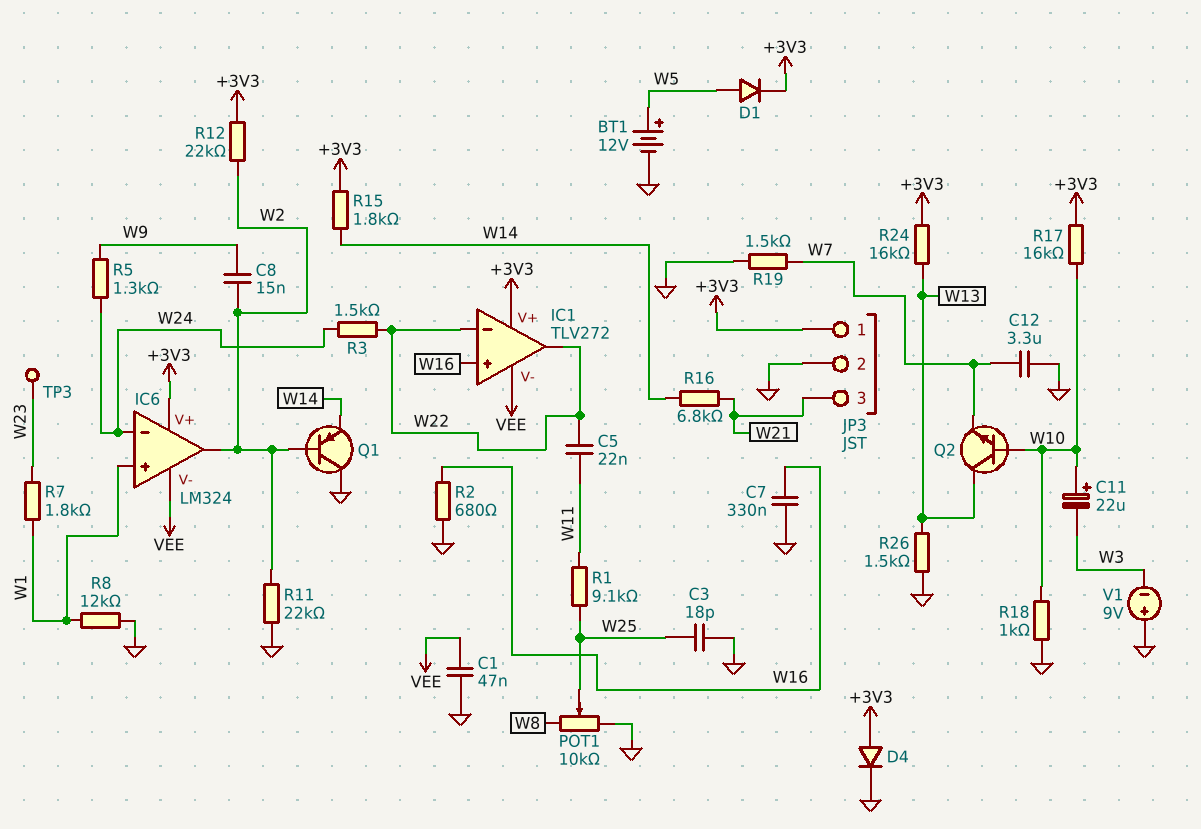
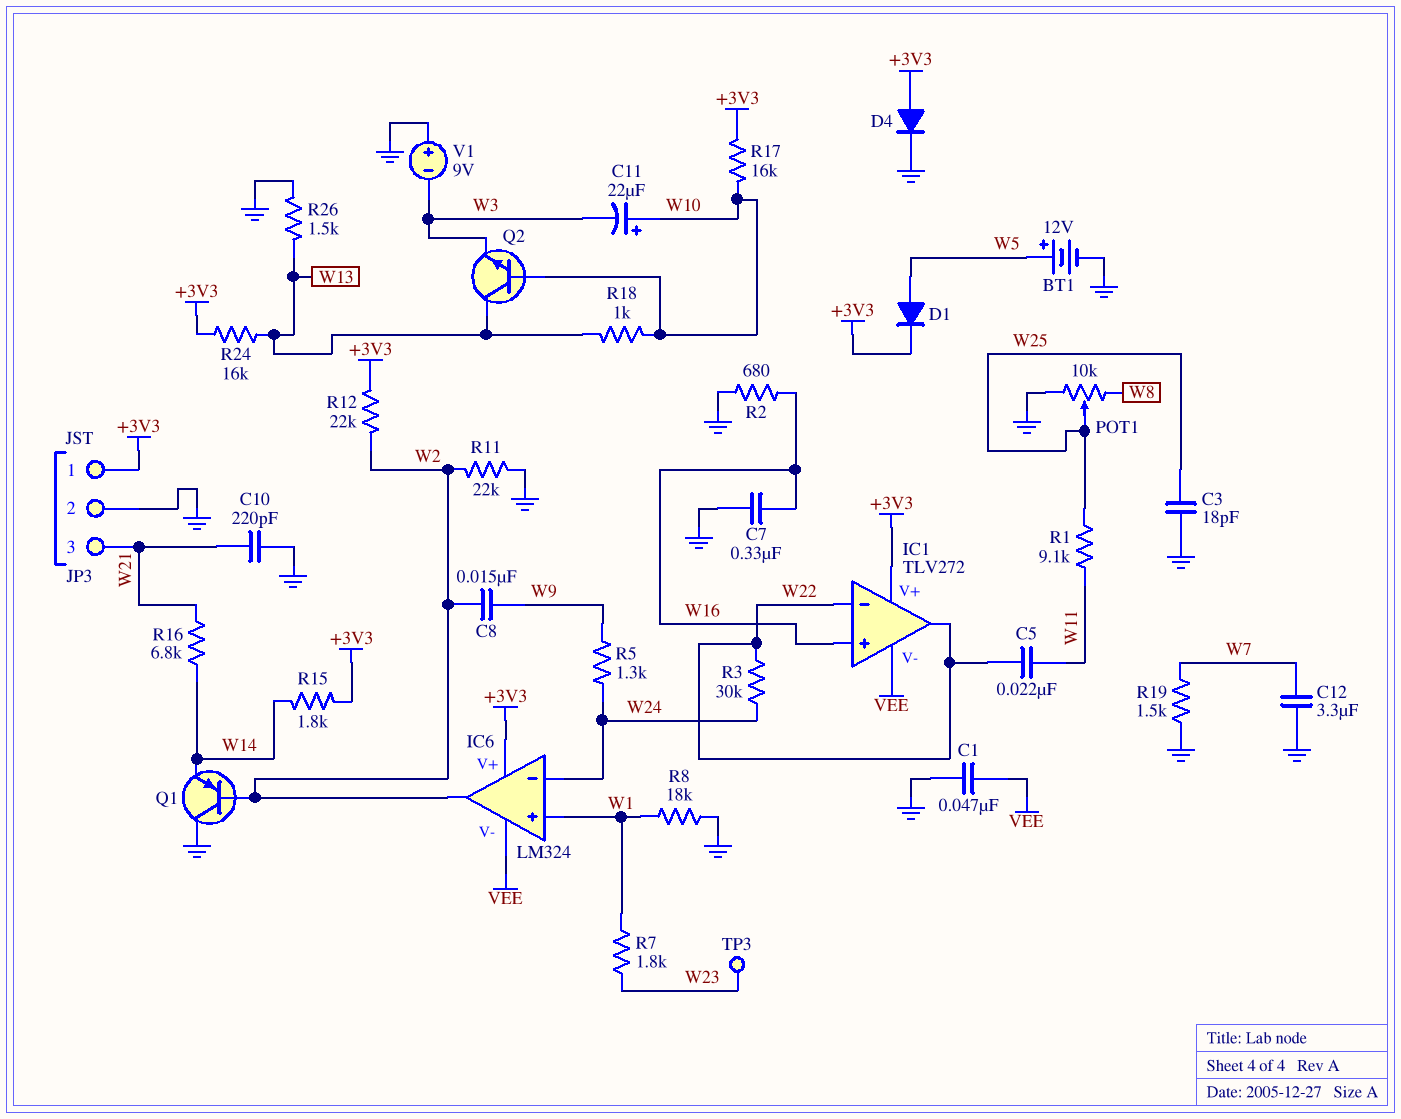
C10: none -> 220pF (GND, W21)
Q2: NPN (B W10, C W13, E W7) -> NPN (B W10, C W13, E W3)
R3: 1.5k (W22, W24) -> 30k (W22, W24)
R8: 12k (GND, W1) -> 18k (GND, W1)
R18: 1k (GND, W10) -> 1k (W10, W13)

